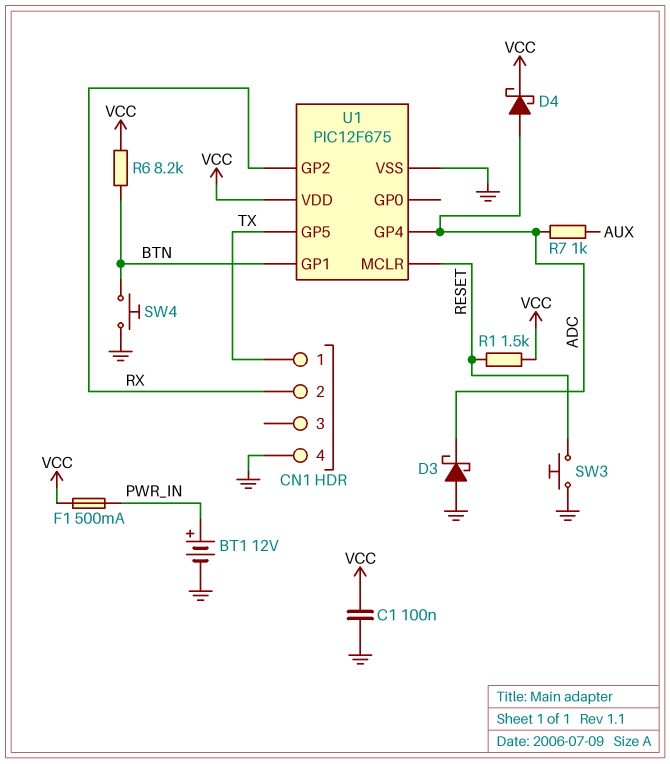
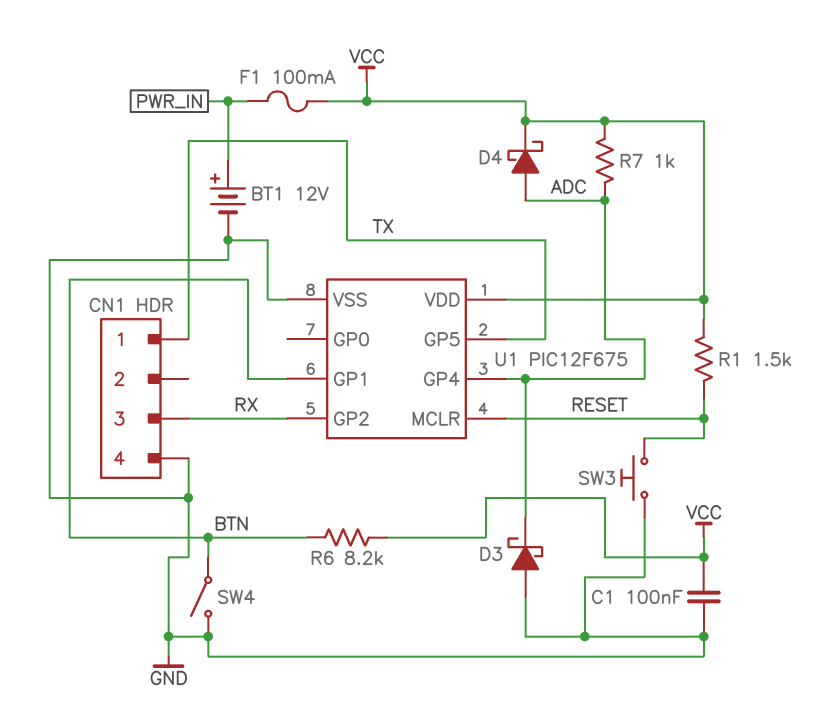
CN1 pin 2: RX -> none
CN1 pin 3: none -> RX
F1: 500mA (PWR_IN, VCC) -> 100mA (PWR_IN, VCC)
R7: 1k (ADC, AUX) -> 1k (ADC, VCC)
SW4: button (BTN, GND) -> switch (BTN, GND)

